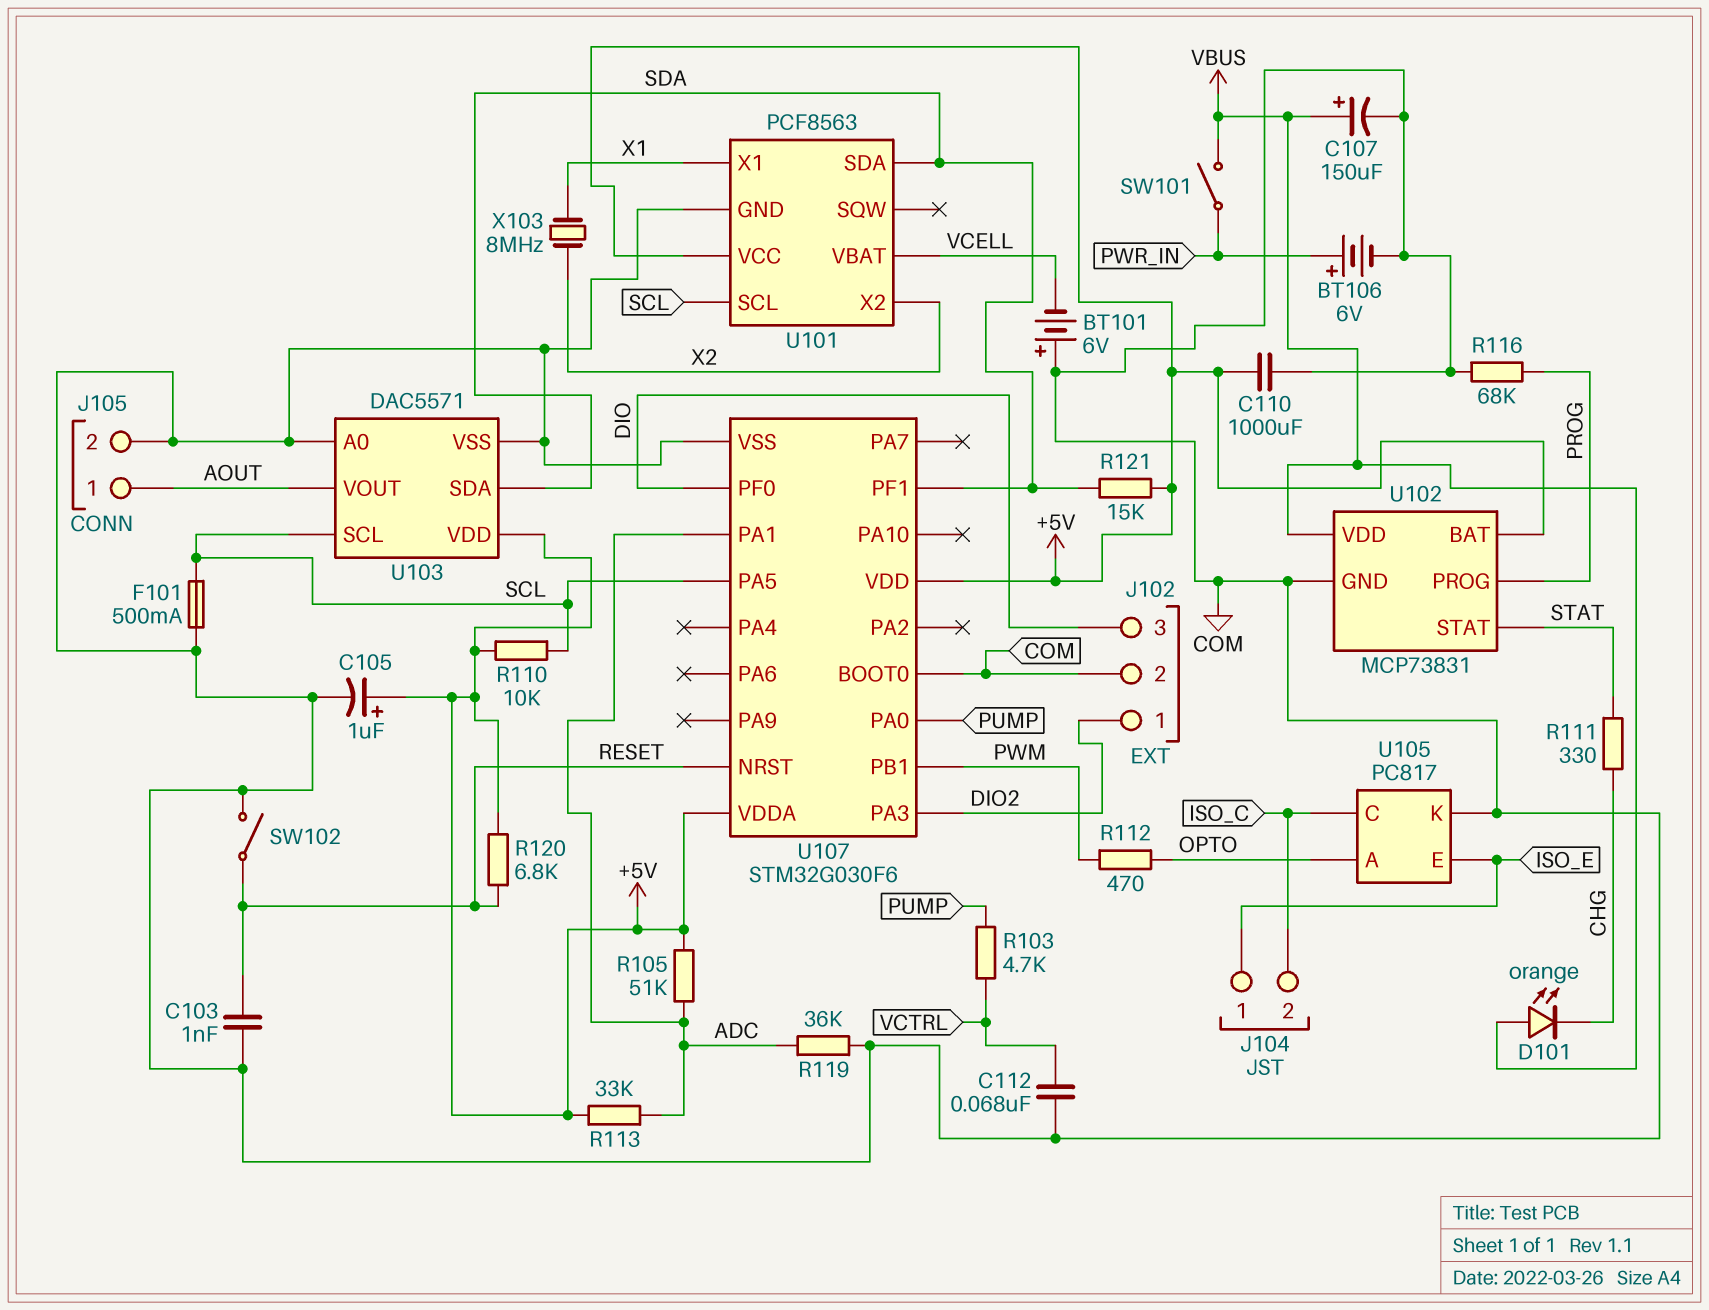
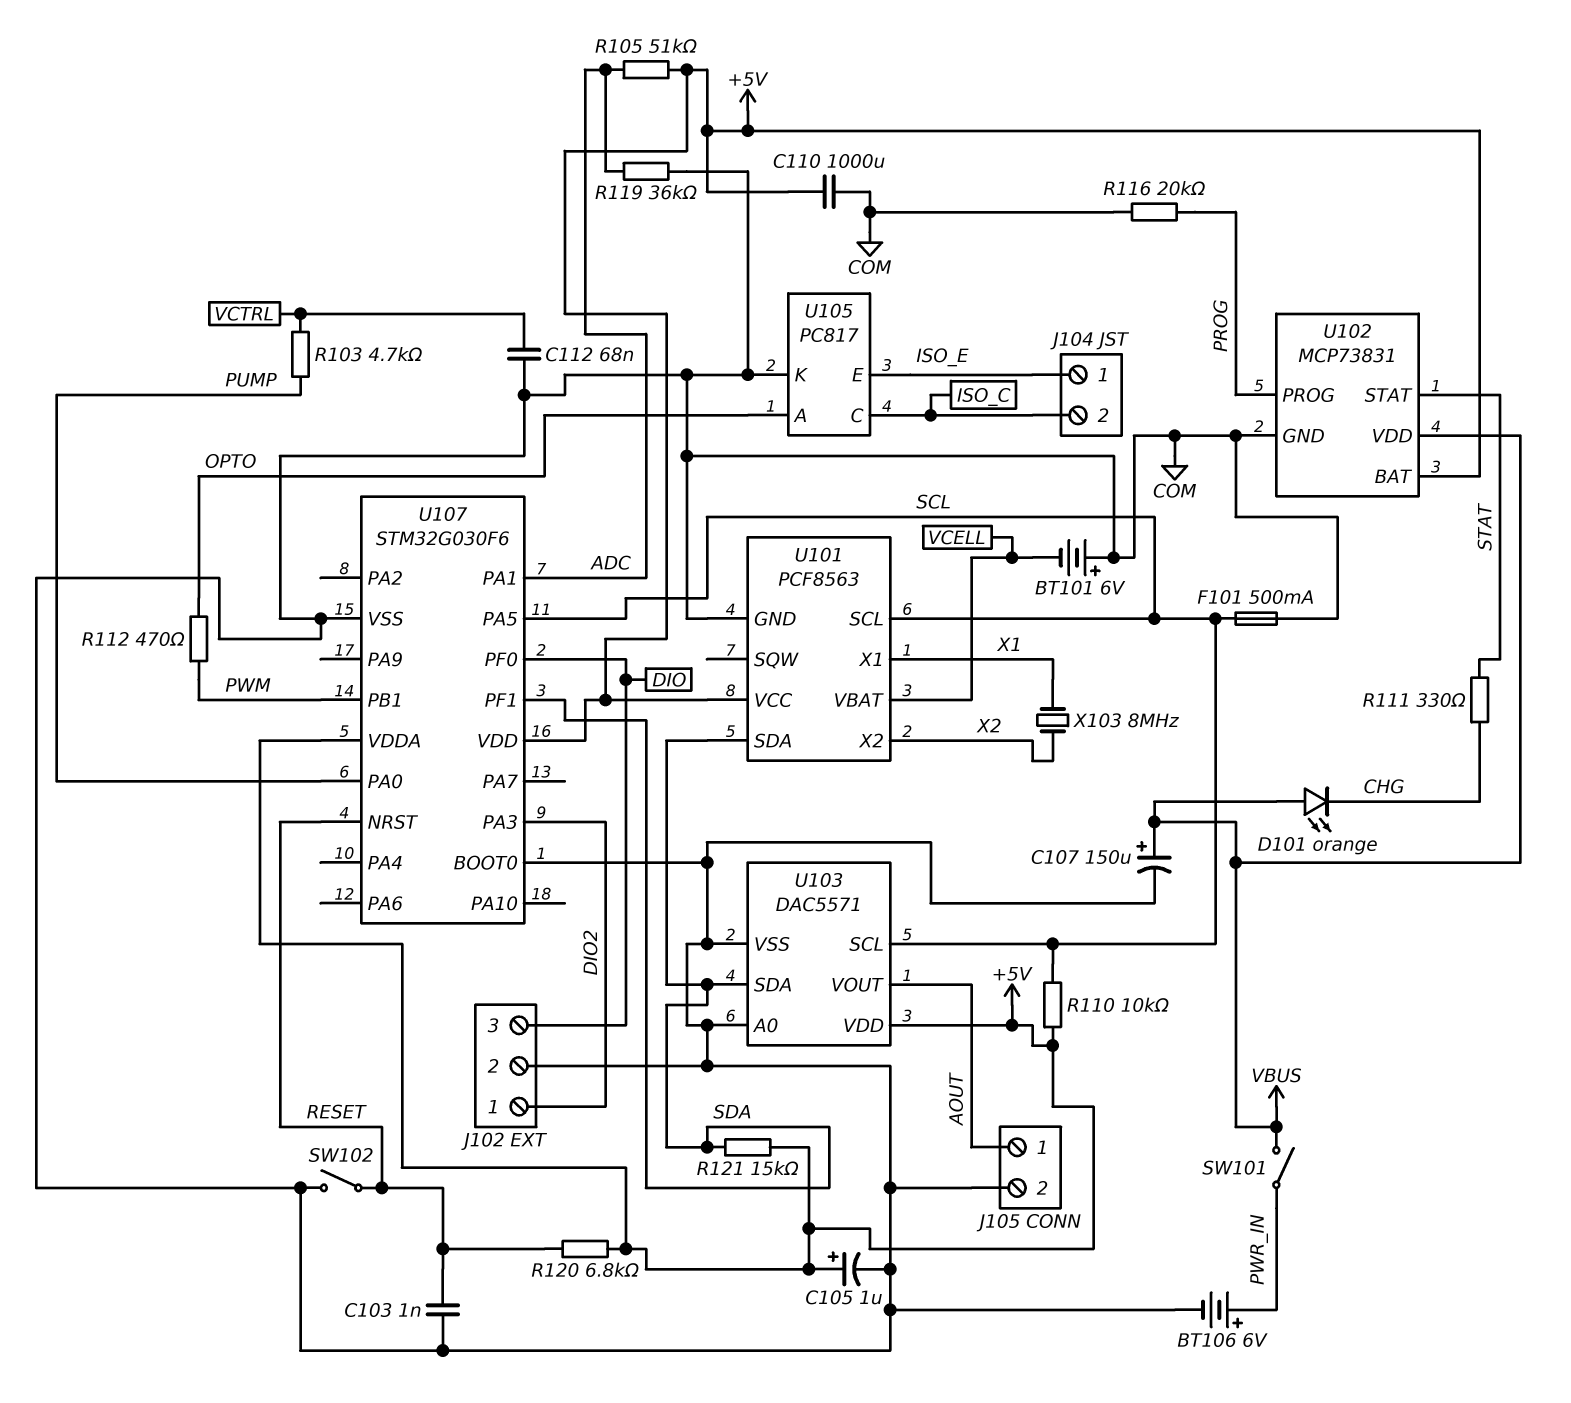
R113: 33k (+5V, ADC) -> none
R116: 68k (COM, PROG) -> 20k (COM, PROG)

